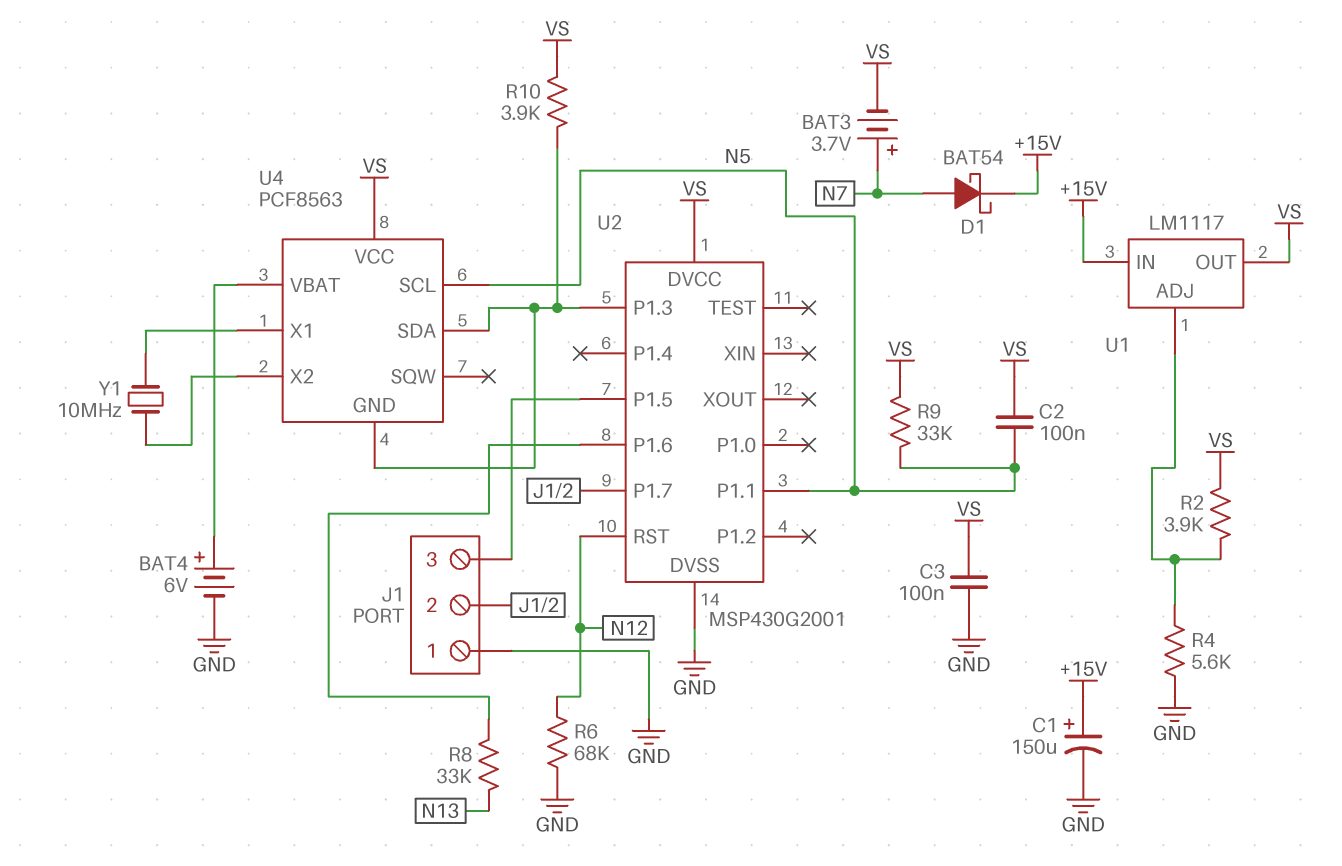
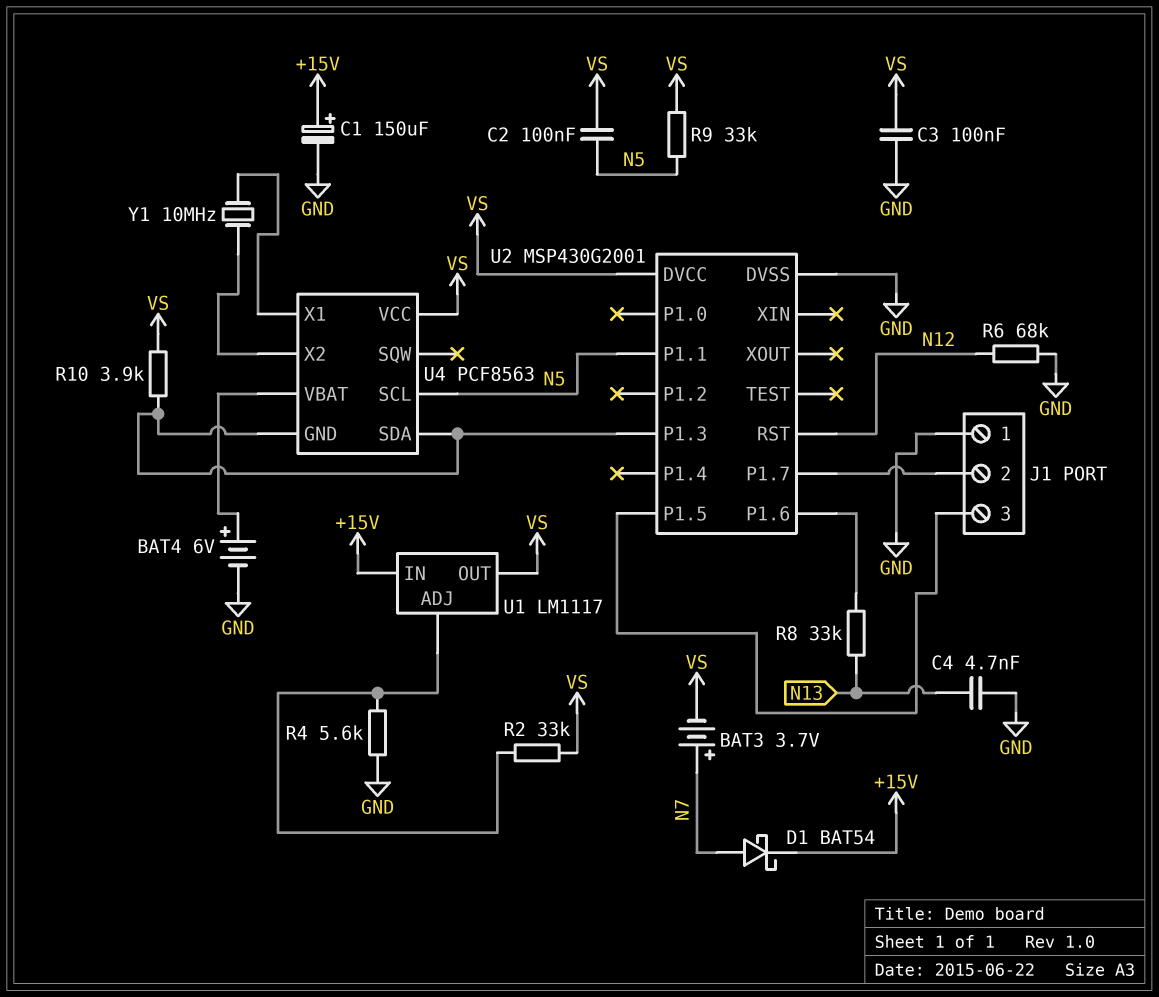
C4: none -> 4.7nF (GND, N13)
R2: 3.9k (U1/ADJ, VS) -> 33k (U1/ADJ, VS)

